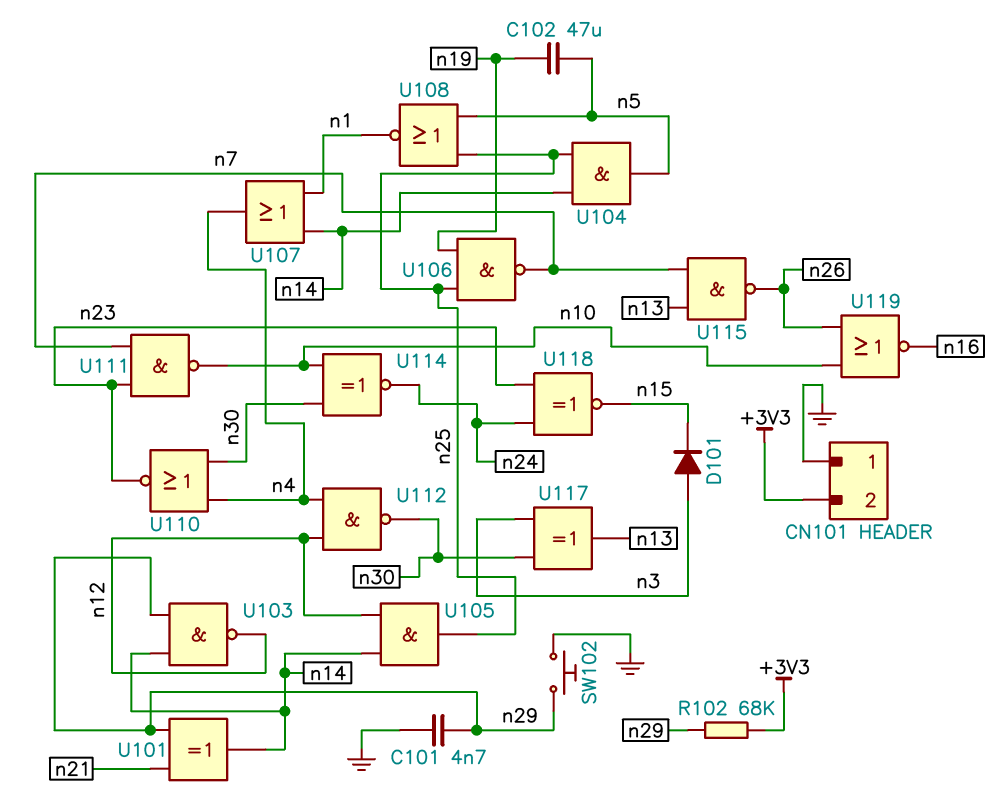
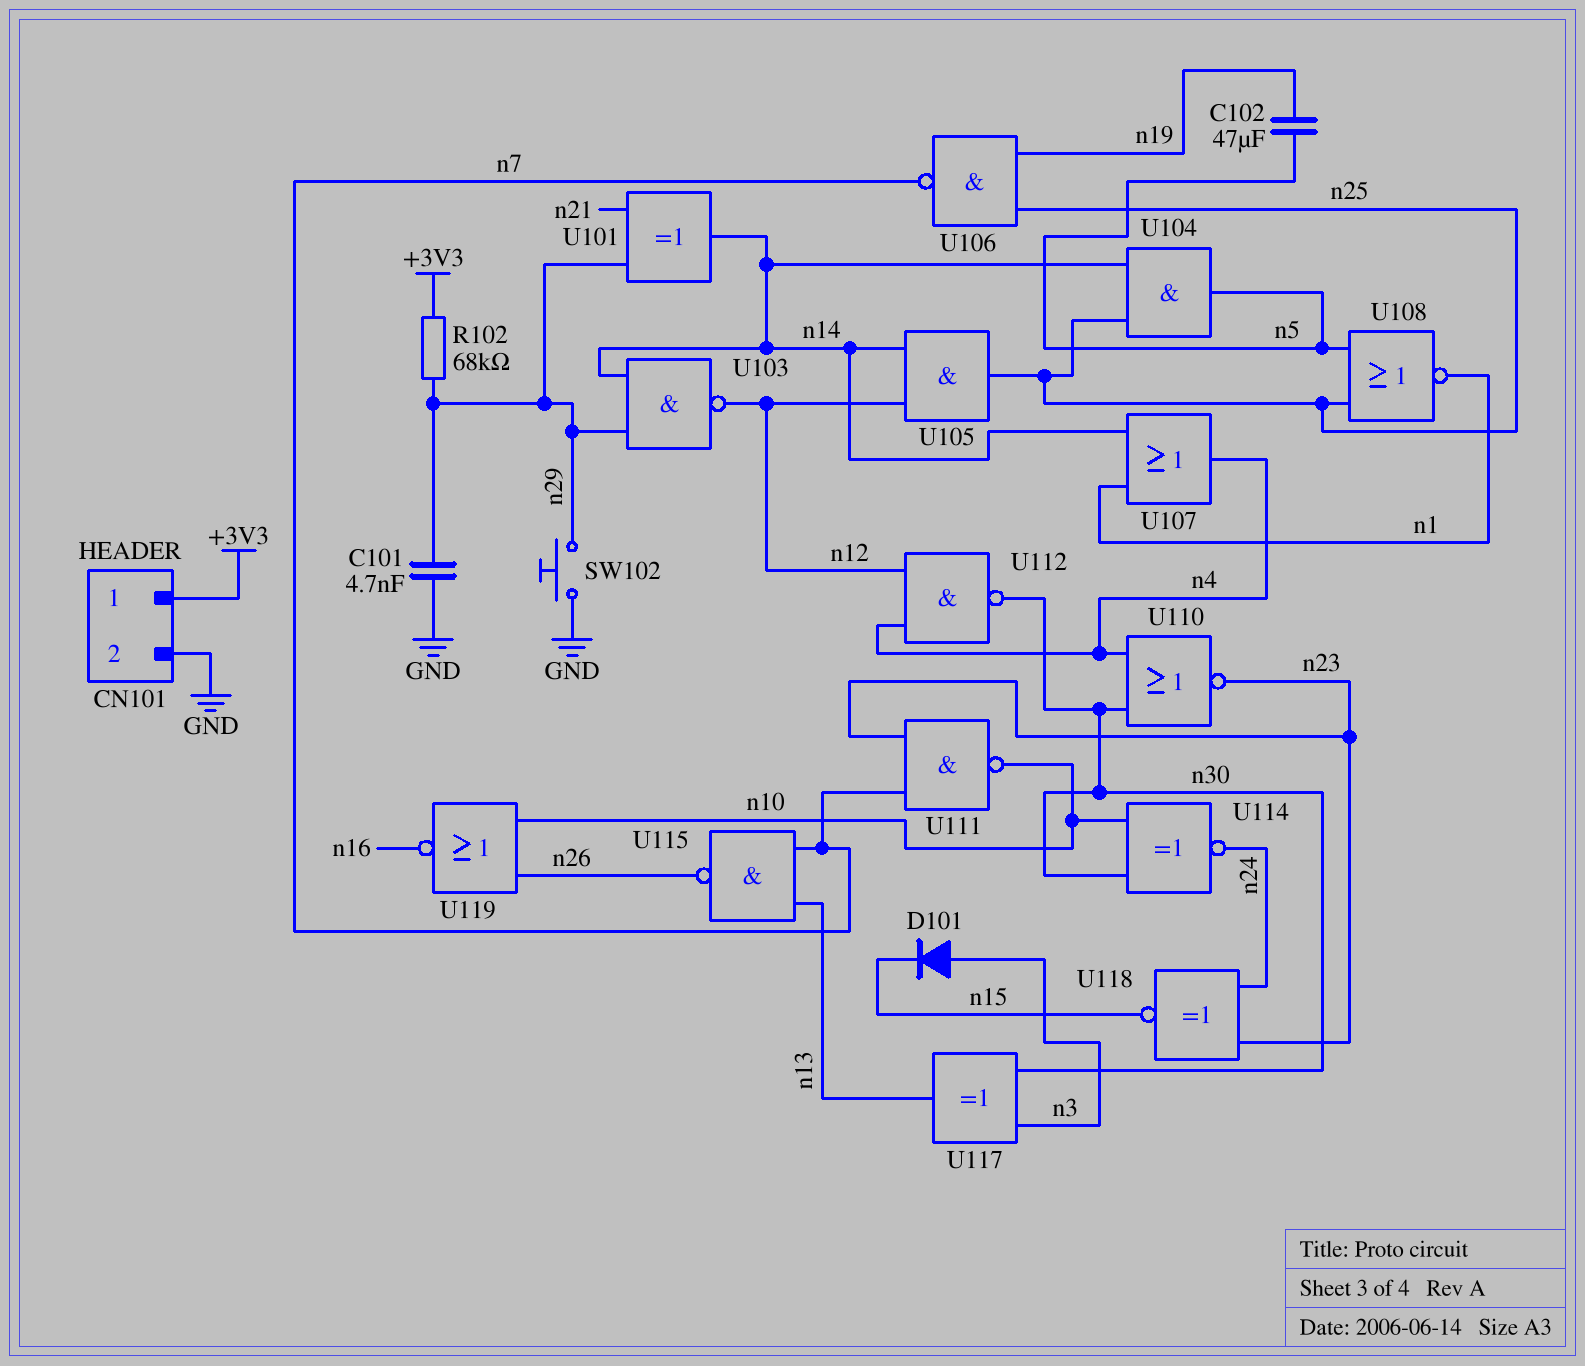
CN101 pin 1: GND -> +3V3
CN101 pin 2: +3V3 -> GND

